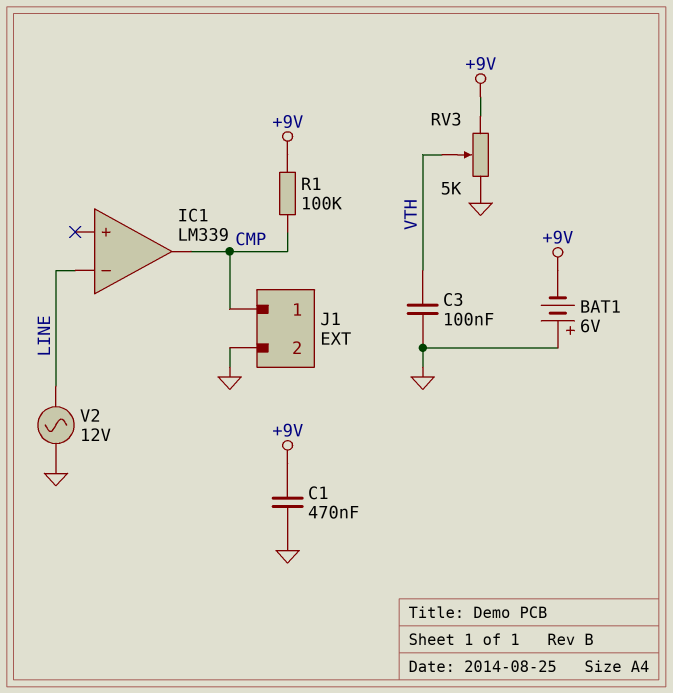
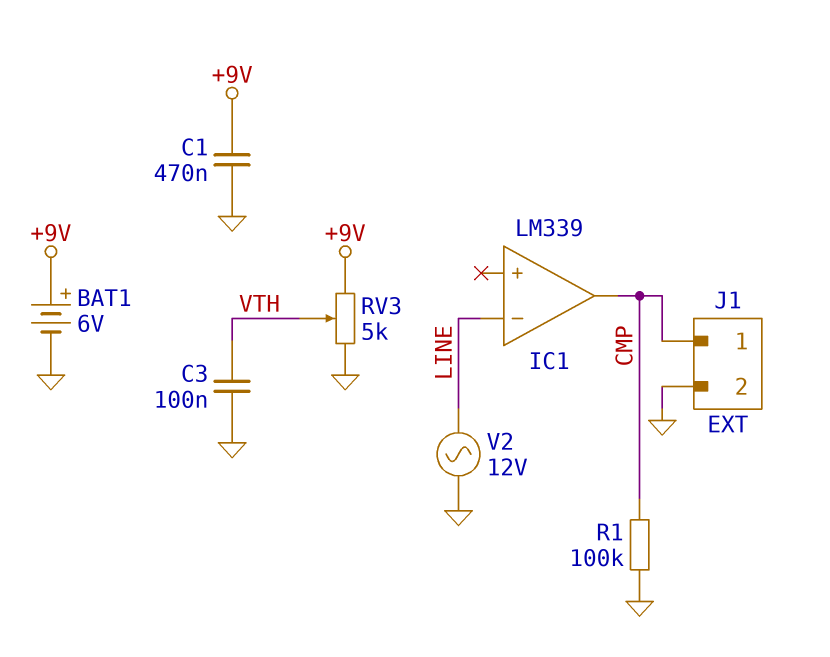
BAT1: 6V (plus GND, minus +9V) -> 6V (plus +9V, minus GND)
R1: 100k (+9V, CMP) -> 100k (CMP, GND)

